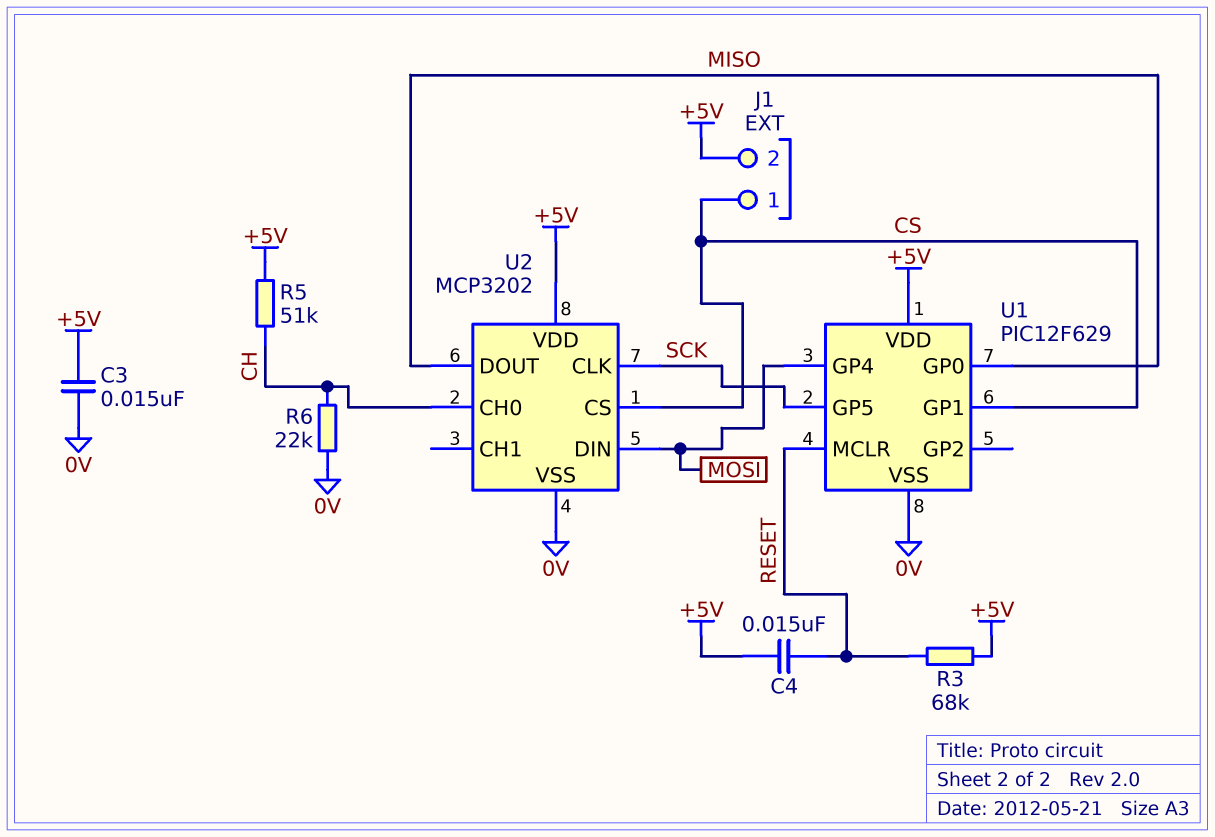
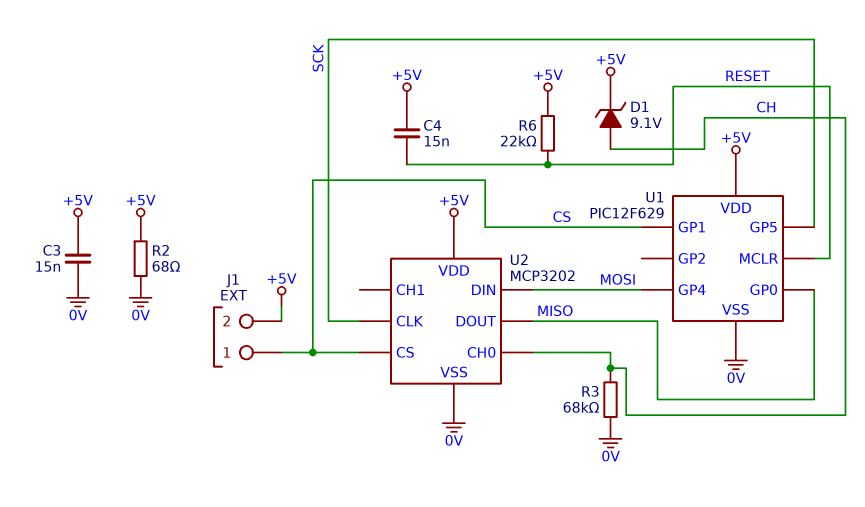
D1: none -> zener 9.1V (A CH, K +5V)
R2: none -> 68 (+5V, 0V)
R3: 68k (+5V, RESET) -> 68k (0V, CH)
R5: 51k (+5V, CH) -> none
R6: 22k (0V, CH) -> 22k (+5V, RESET)

